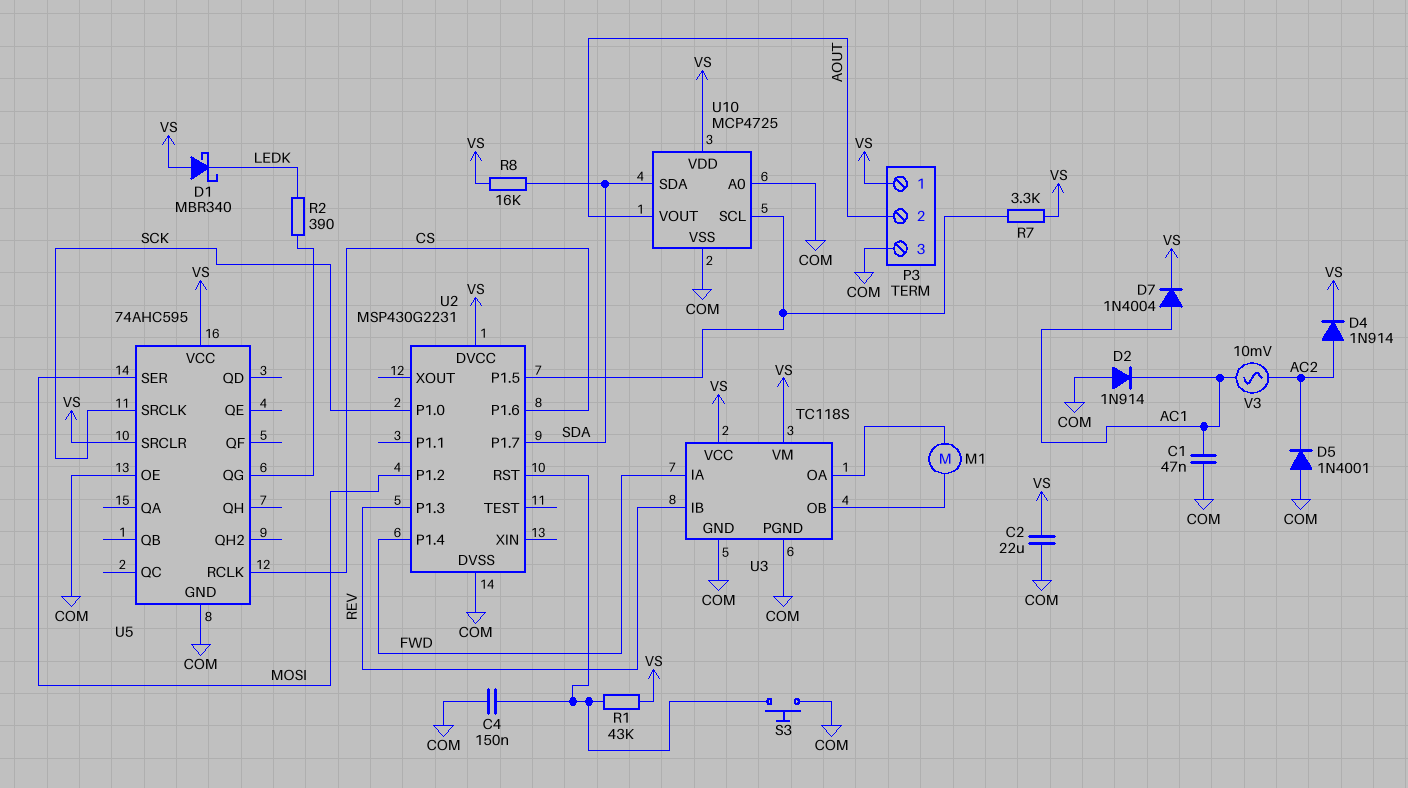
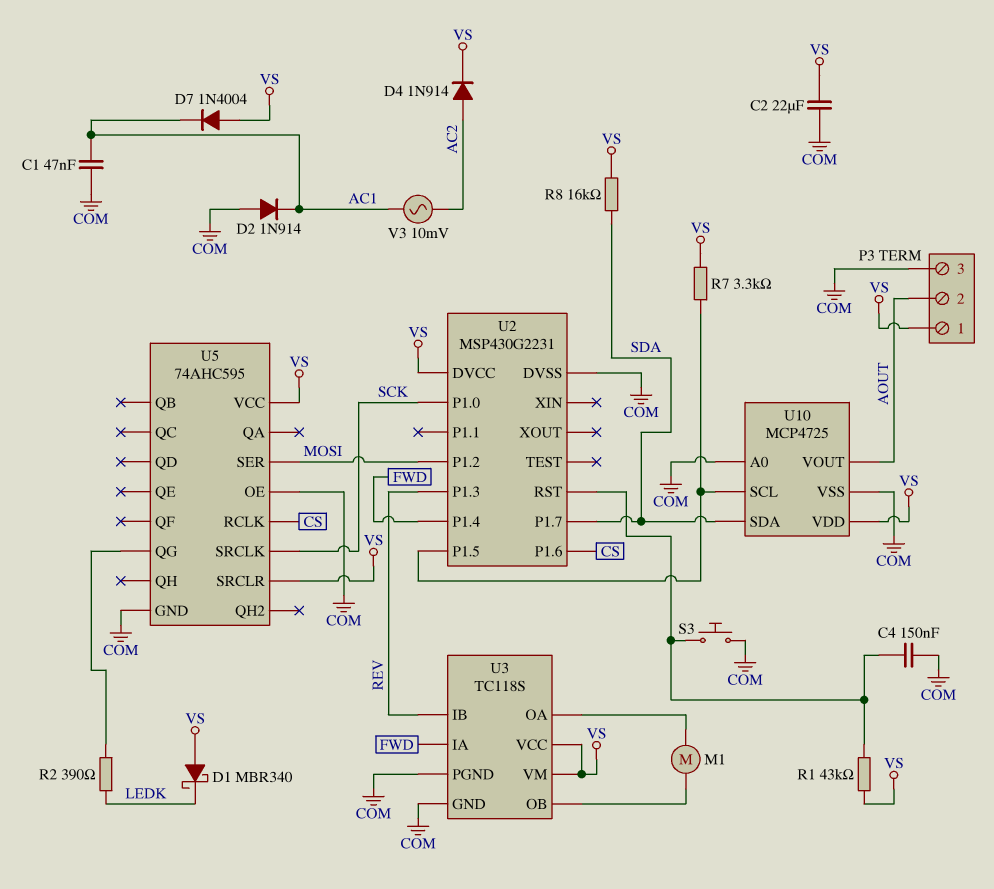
D5: diode 1N4001 (A COM, K AC2) -> none
D7: diode 1N4004 (A AC1, K VS) -> diode 1N4004 (A VS, K AC1)

